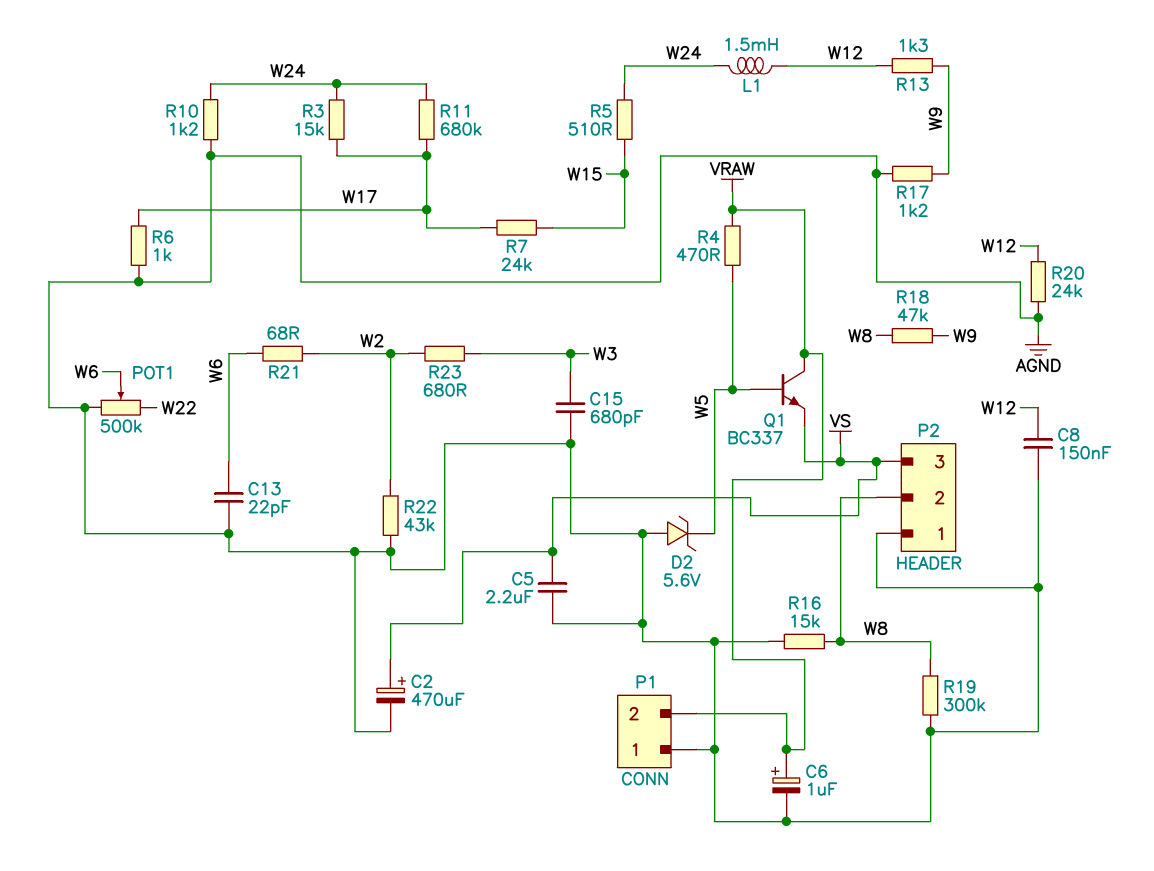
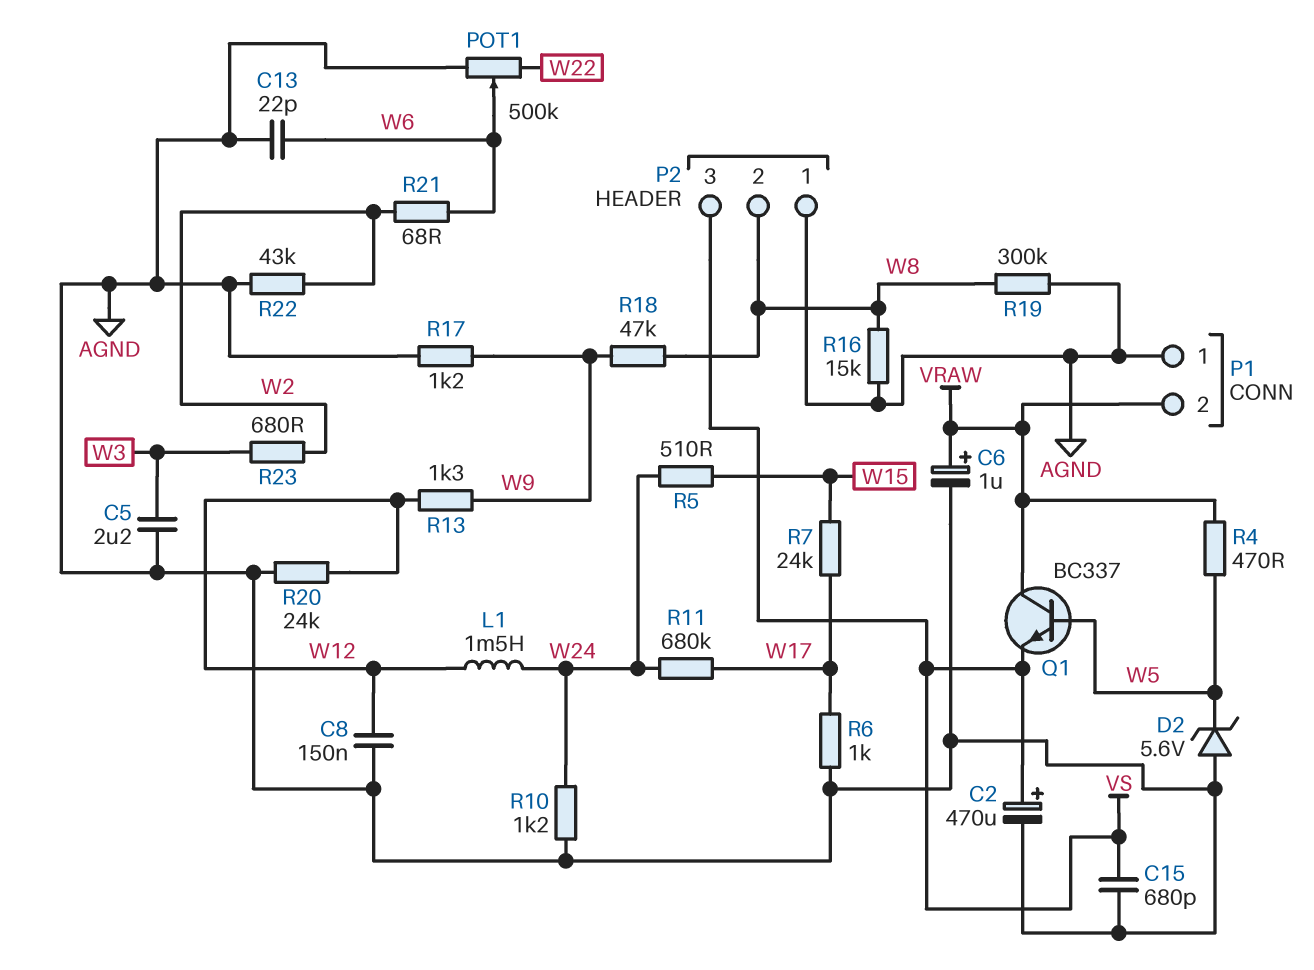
C5: 2.2uF (AGND, VS) -> 2.2uF (AGND, W3)
C15: 680pF (AGND, W3) -> 680pF (AGND, VS)
R3: 15k (W17, W24) -> none

